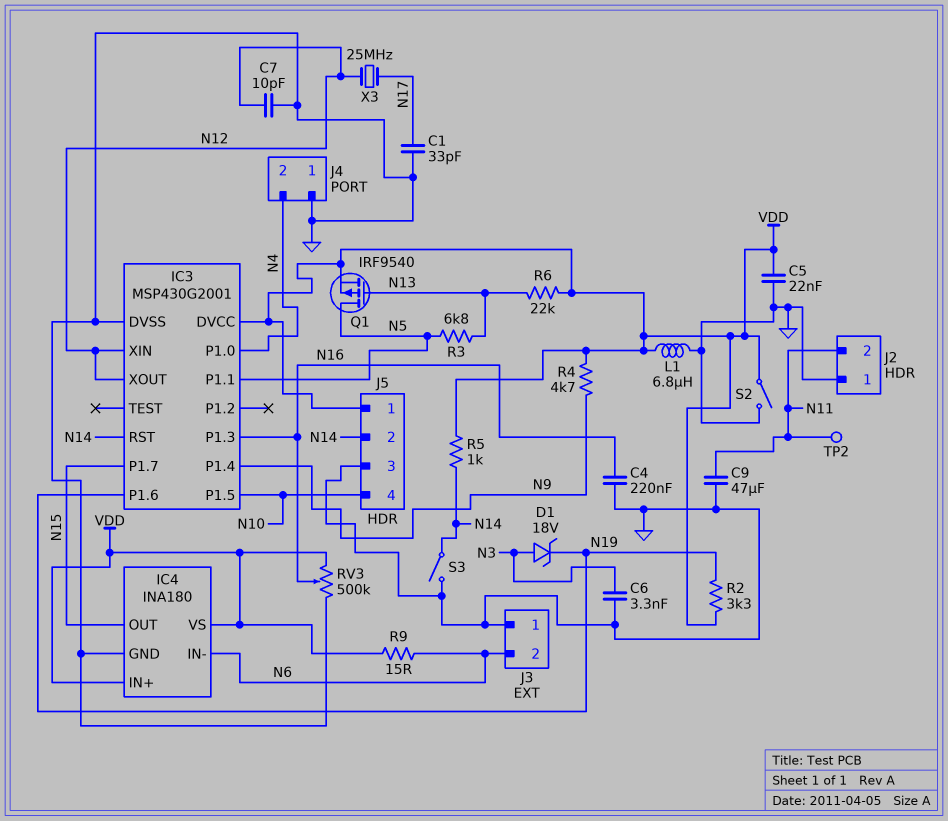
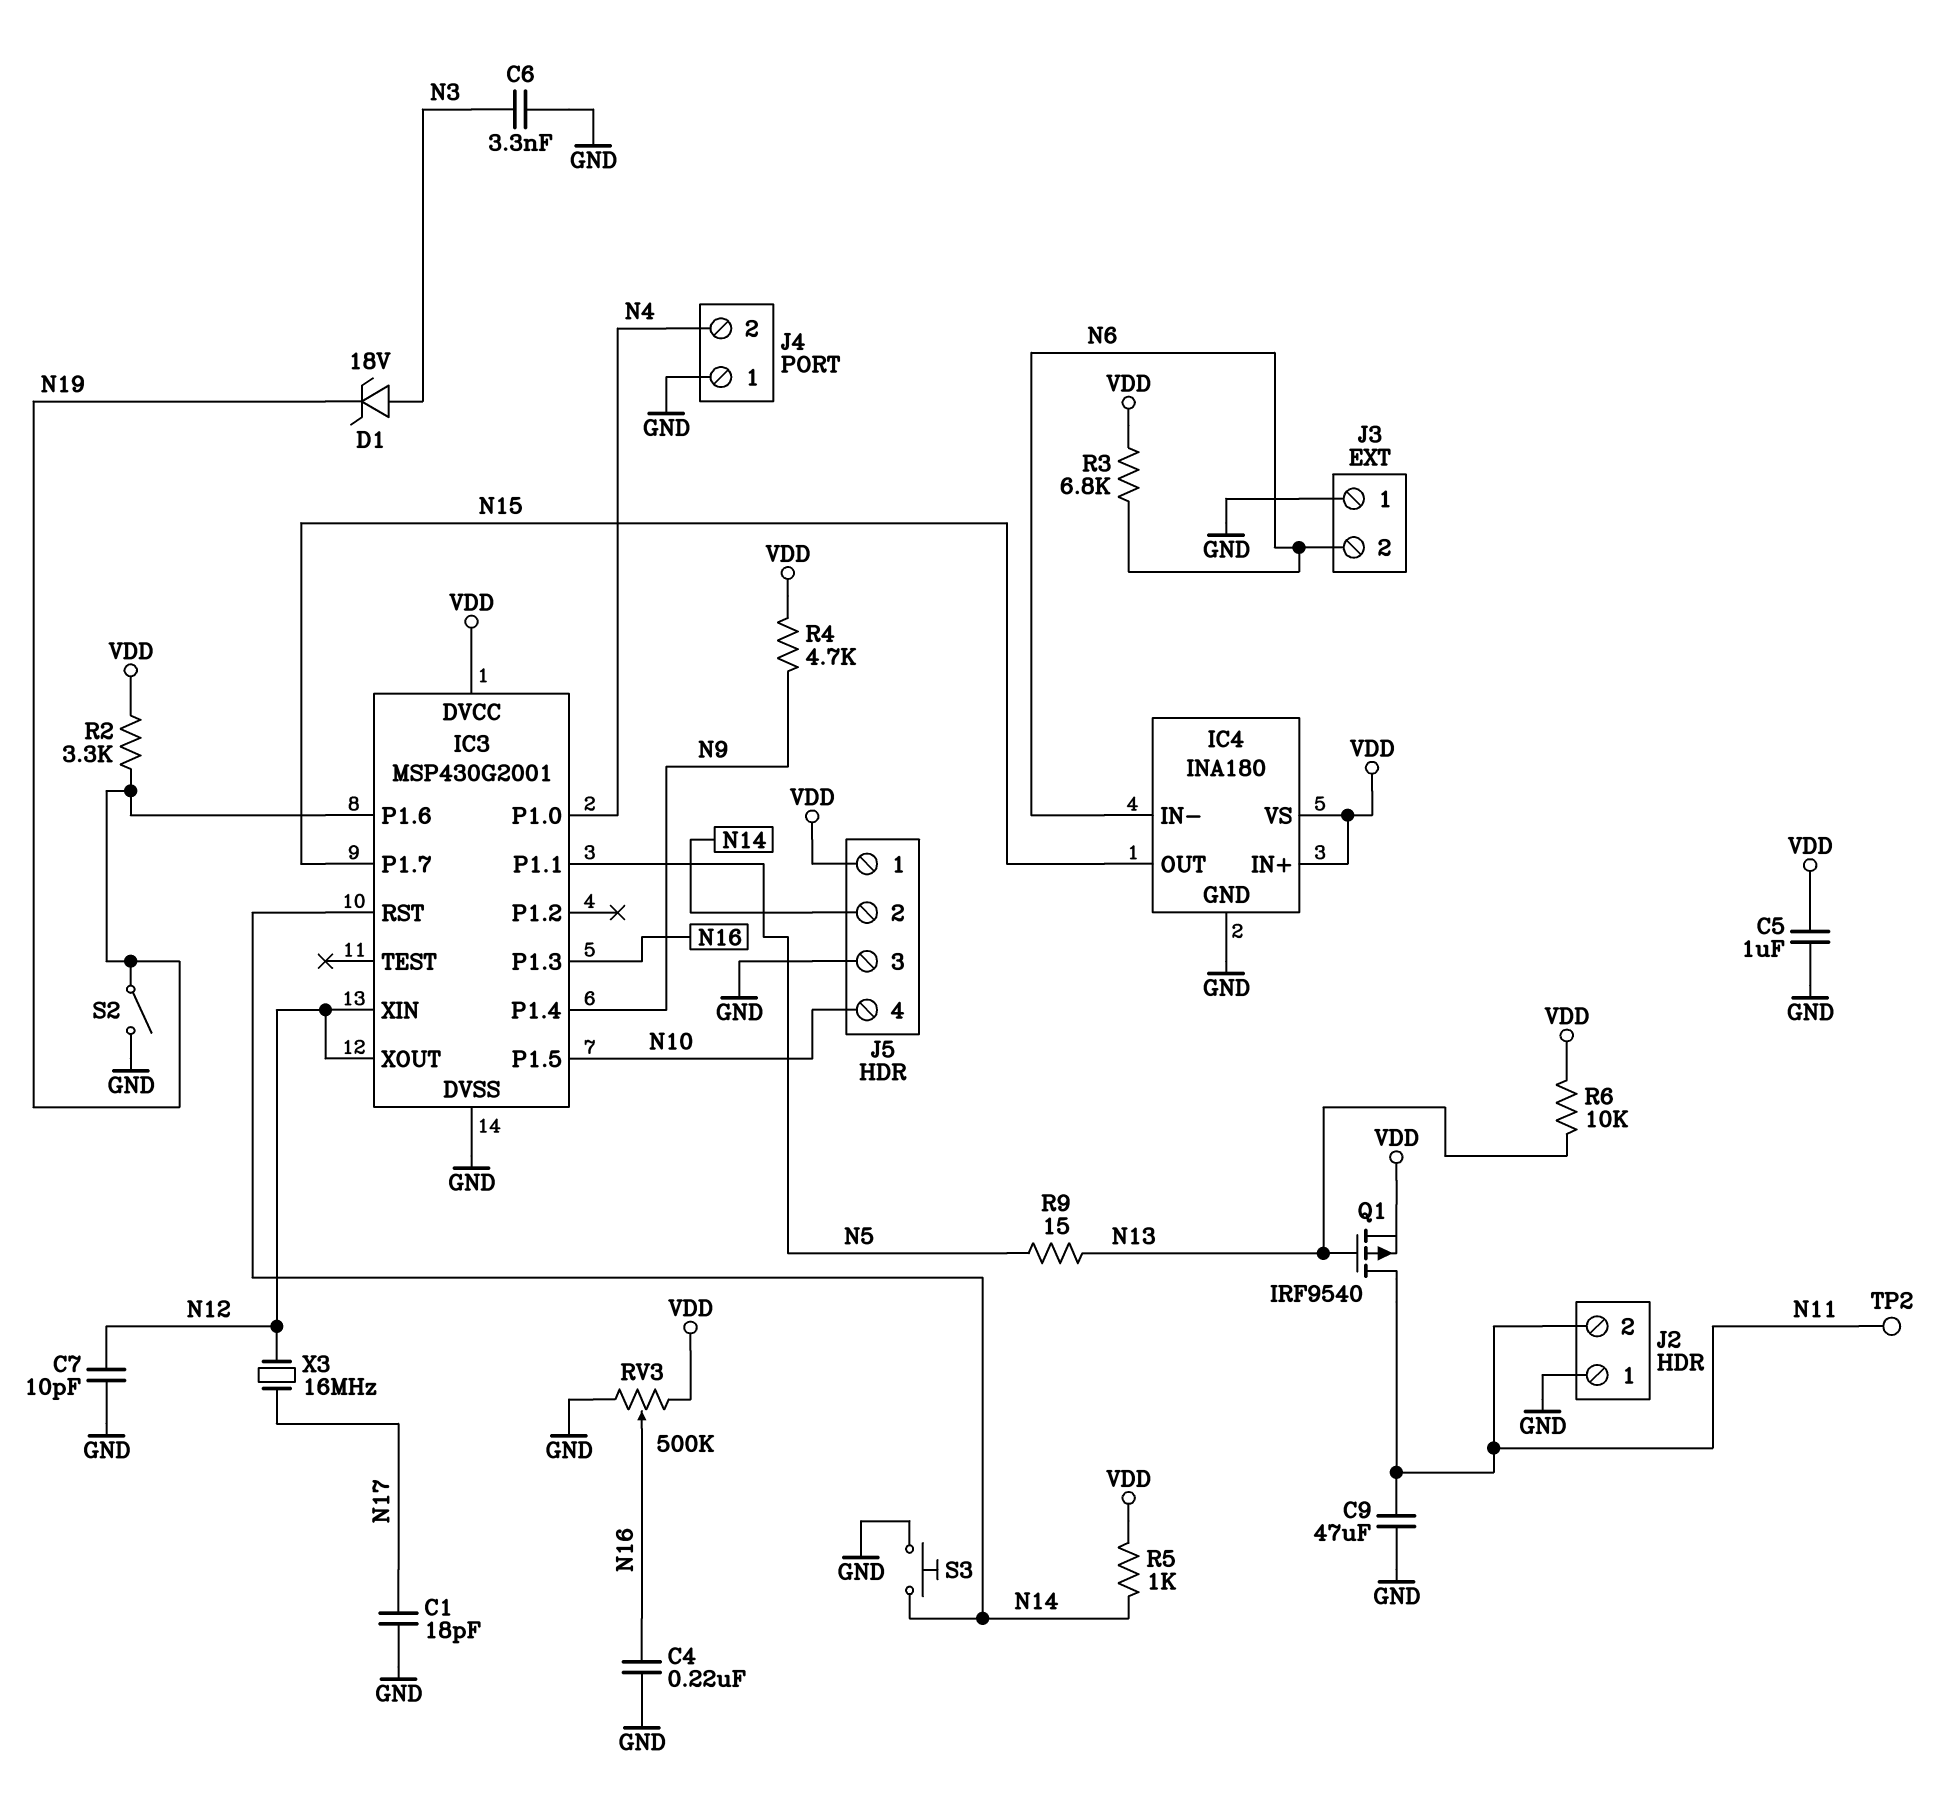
C1: 33pF (GND, N17) -> 18pF (GND, N17)
C5: 22nF (GND, VDD) -> 1uF (GND, VDD)
L1: 6.8uH (GND, VDD) -> none
Q1: PMOS IRF9540 (G N13, D N5, S VDD) -> PMOS IRF9540 (G N13, D N11, S VDD)
R3: 6.8k (N5, N13) -> 6.8k (N6, VDD)
R6: 22k (N13, VDD) -> 10k (N13, VDD)
R9: 15 (N6, VDD) -> 15 (N5, N13)
S2: switch (GND, VDD) -> switch (GND, N19)
S3: switch (GND, N14) -> button (GND, N14)
X3: 25MHz (N12, N17) -> 16MHz (N12, N17)

